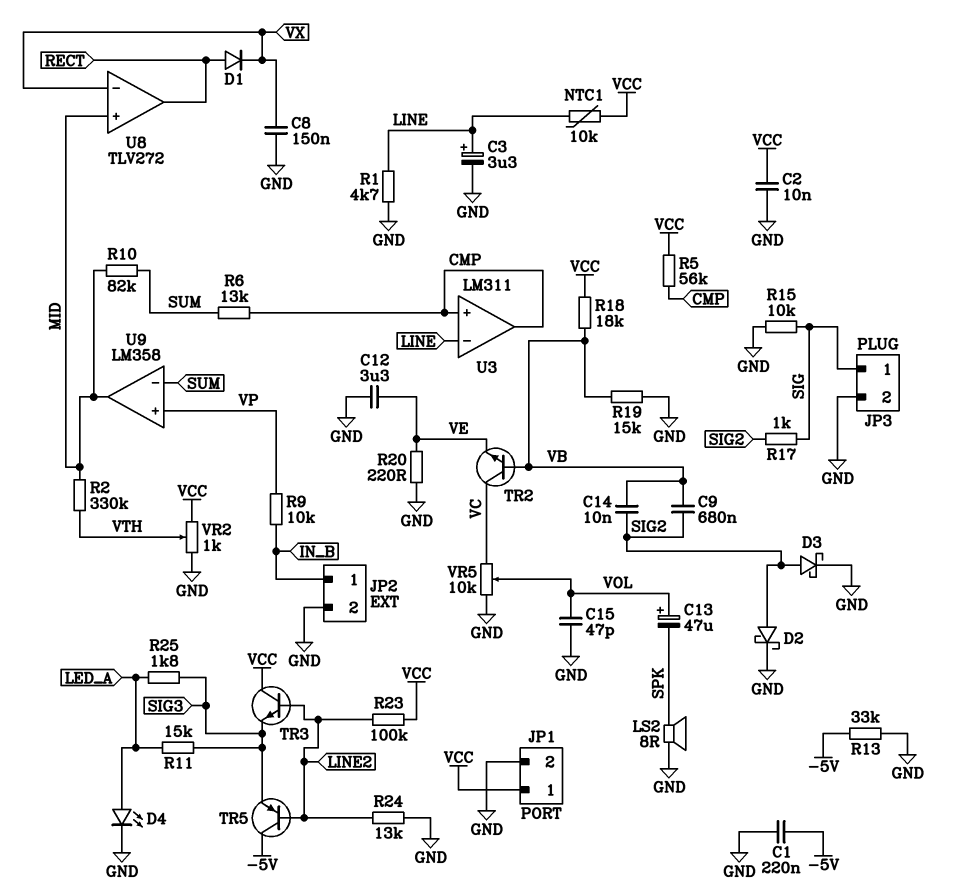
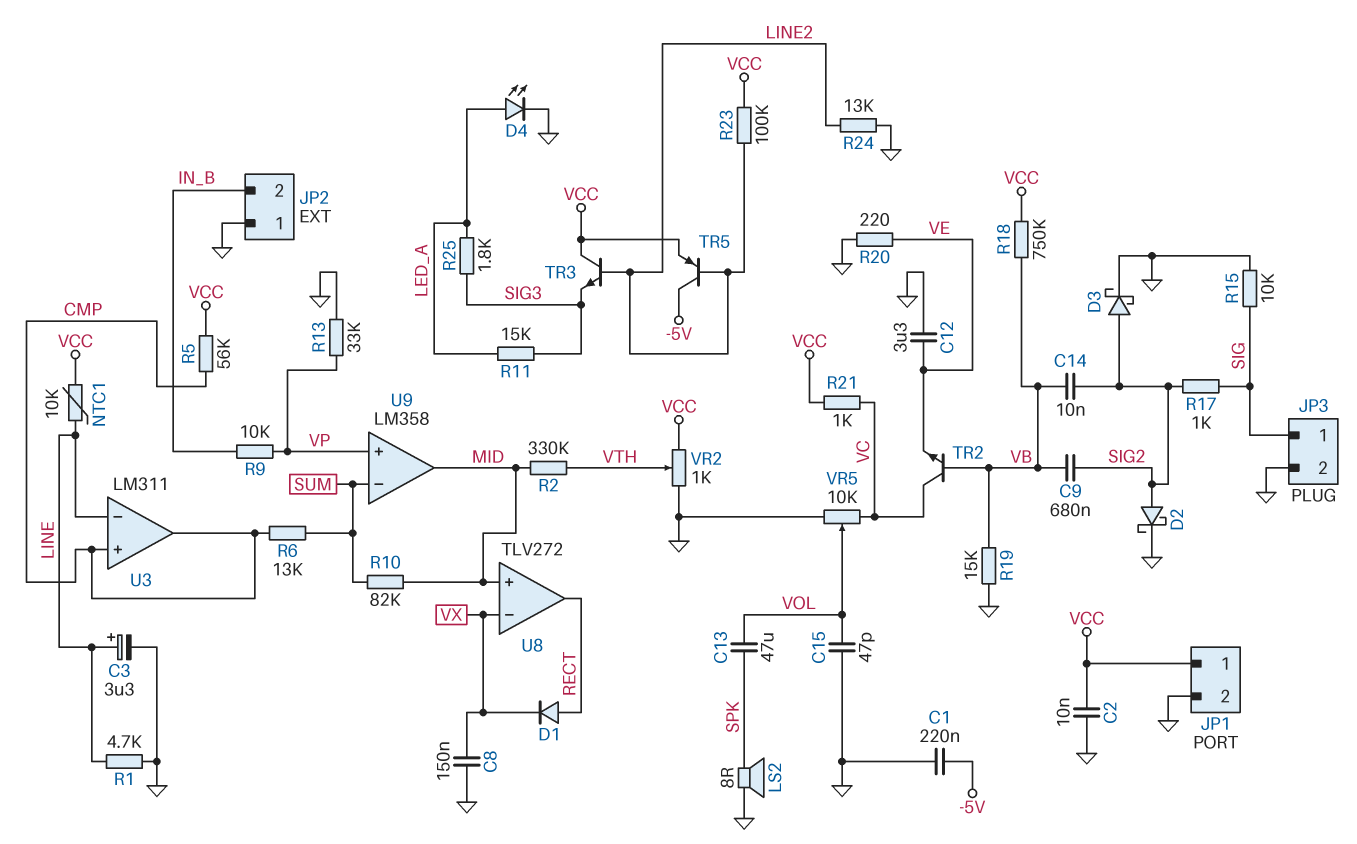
C13: 47uF (plus VOL, minus SPK) -> 47uF (SPK, VOL)
JP2 pin 1: IN_B -> GND
JP2 pin 2: GND -> IN_B
R13: 33k (-5V, GND) -> 33k (GND, VP)
R18: 18k (VB, VCC) -> 750k (VB, VCC)
R21: none -> 1k (VC, VCC)
TR5: PNP (B LINE2, C -5V, E SIG3) -> PNP (B LINE2, C -5V, E VCC)

